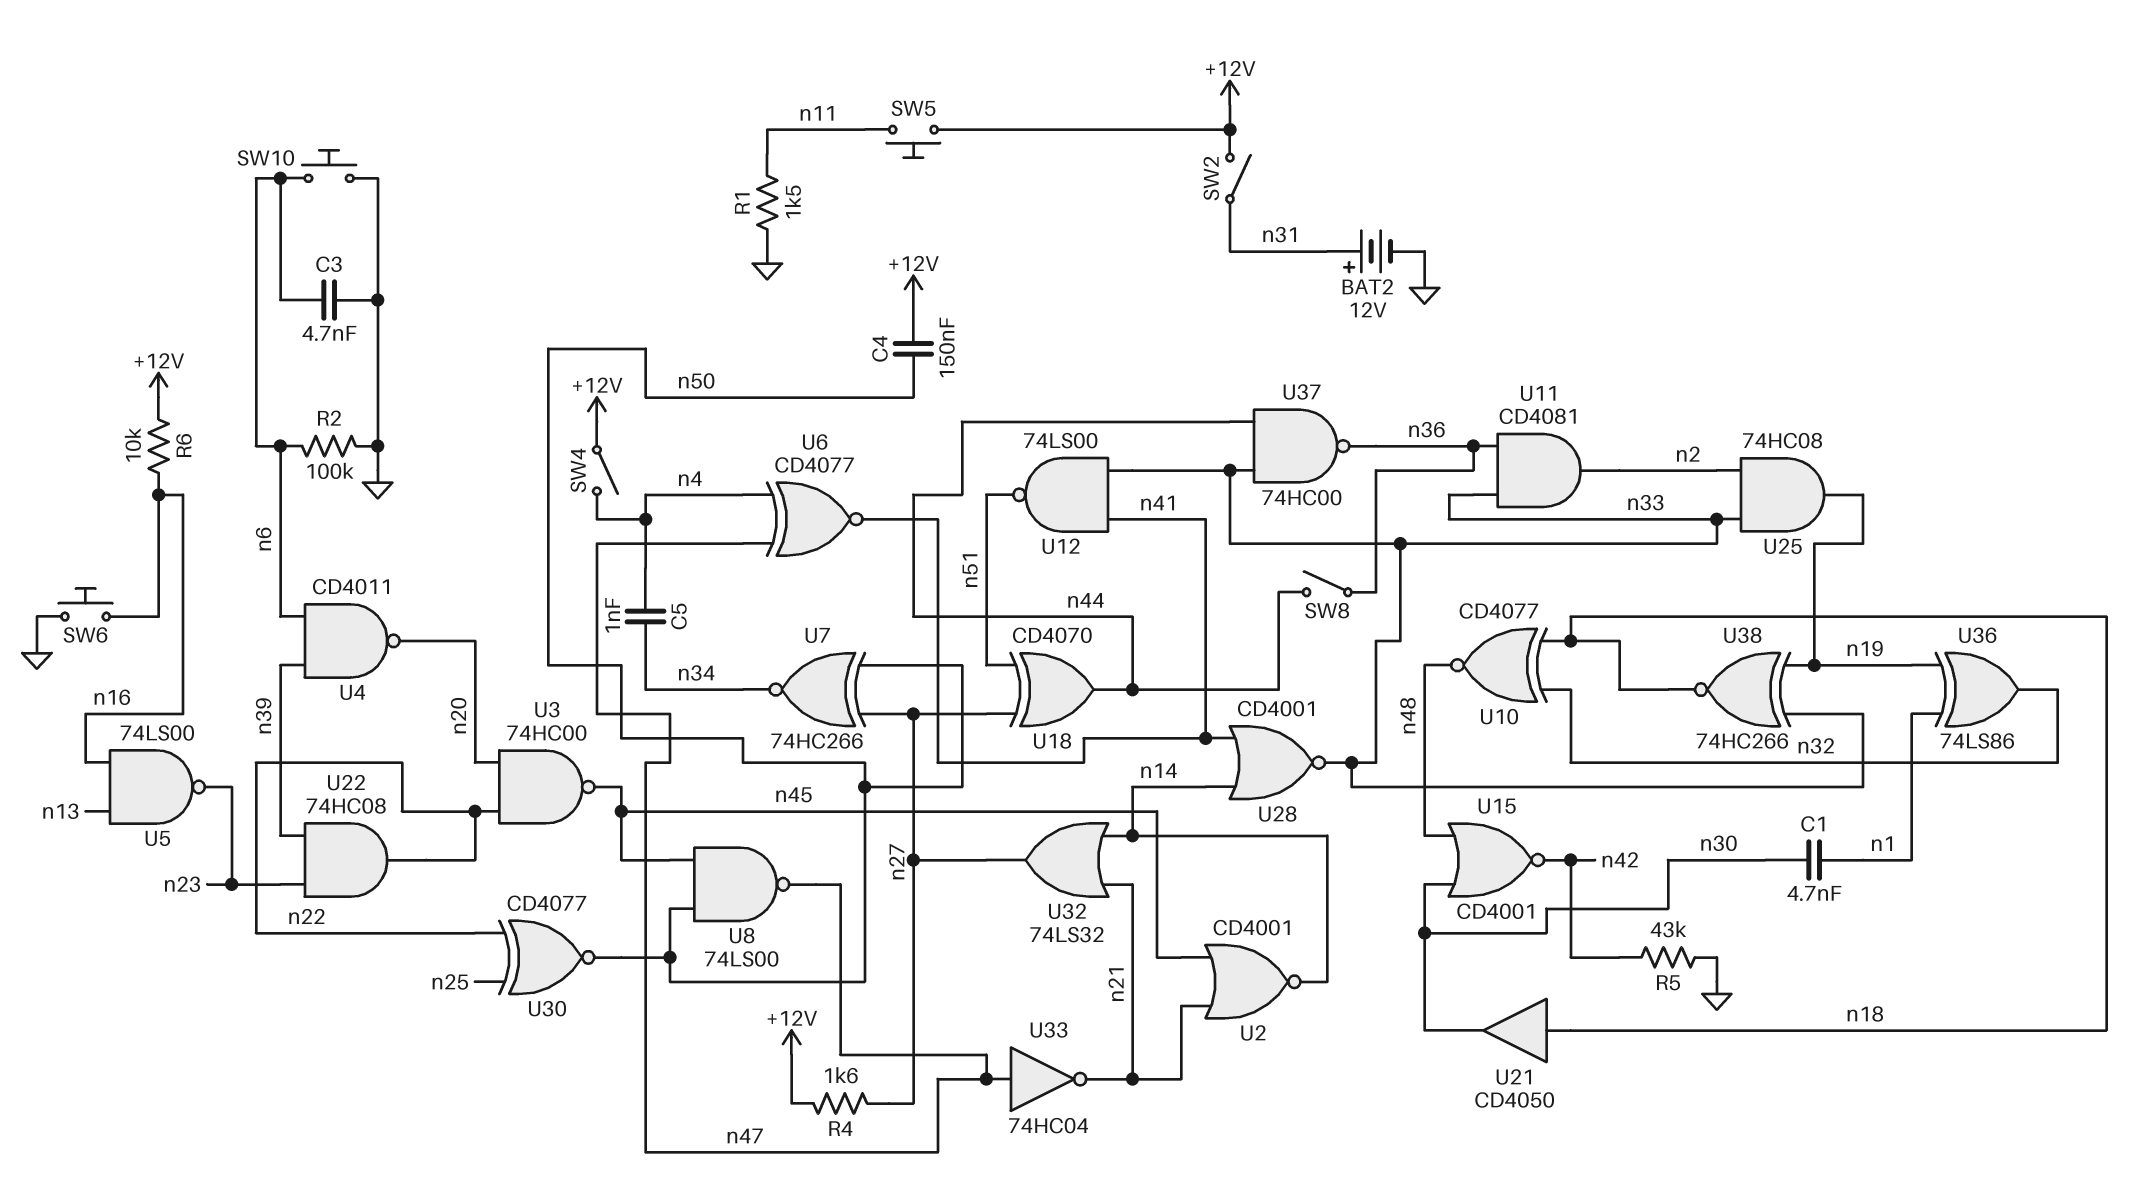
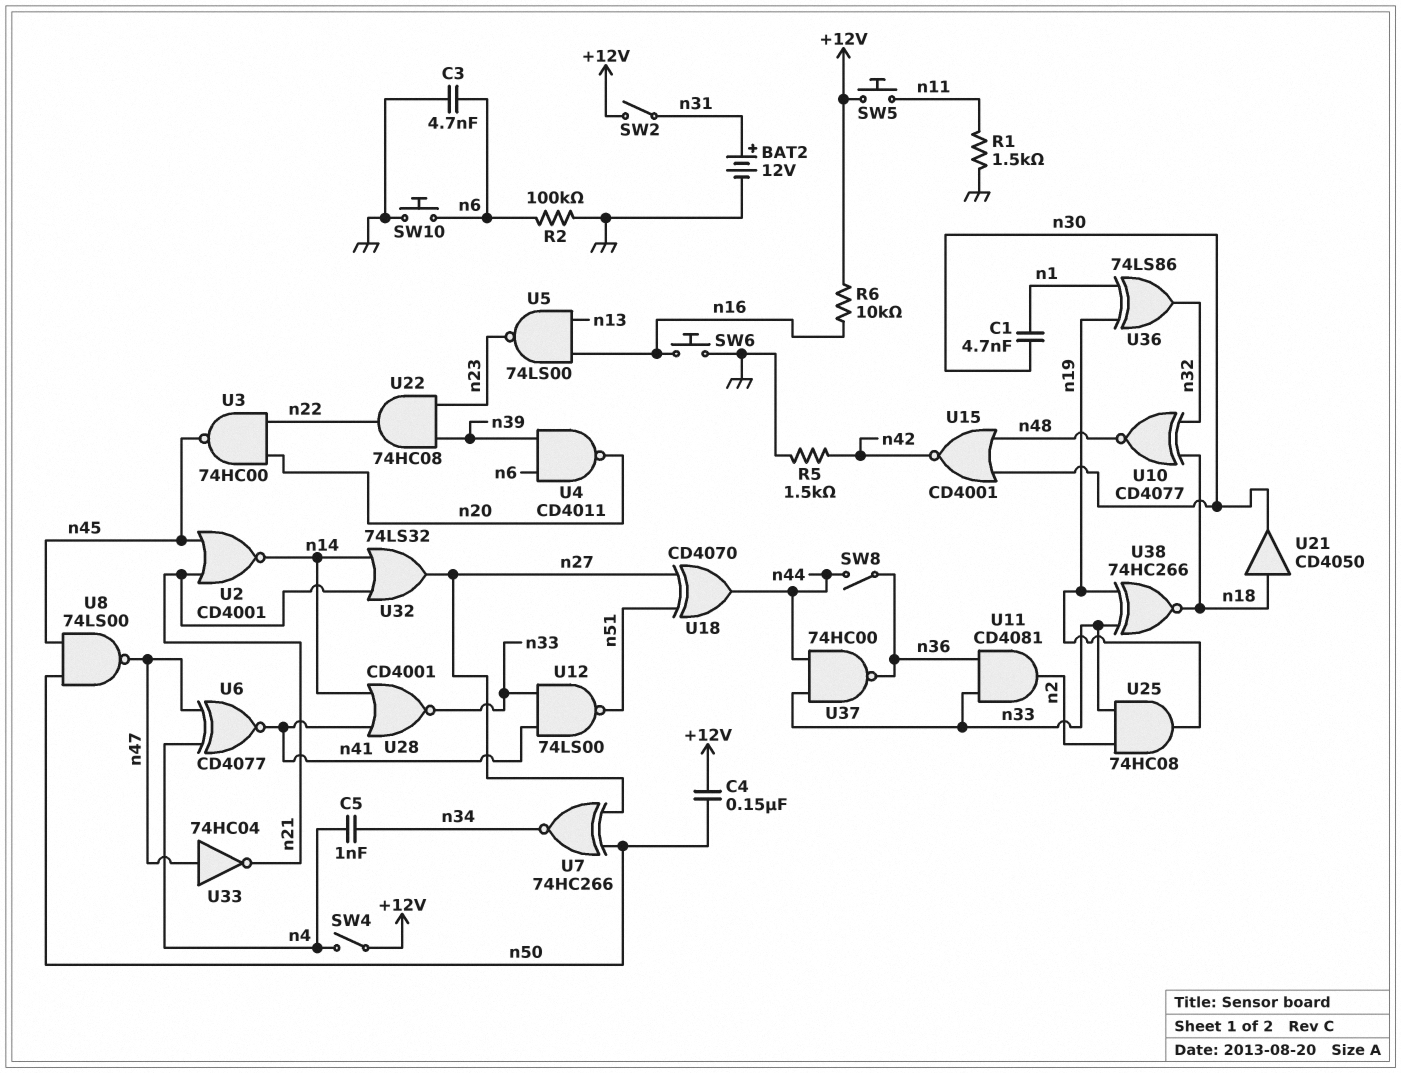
R4: 1.6k (+12V, n27) -> none
R5: 43k (GND, n42) -> 1.5k (GND, n42)
U30: XNOR CD4077 (in n22, in n25, out n50) -> none

